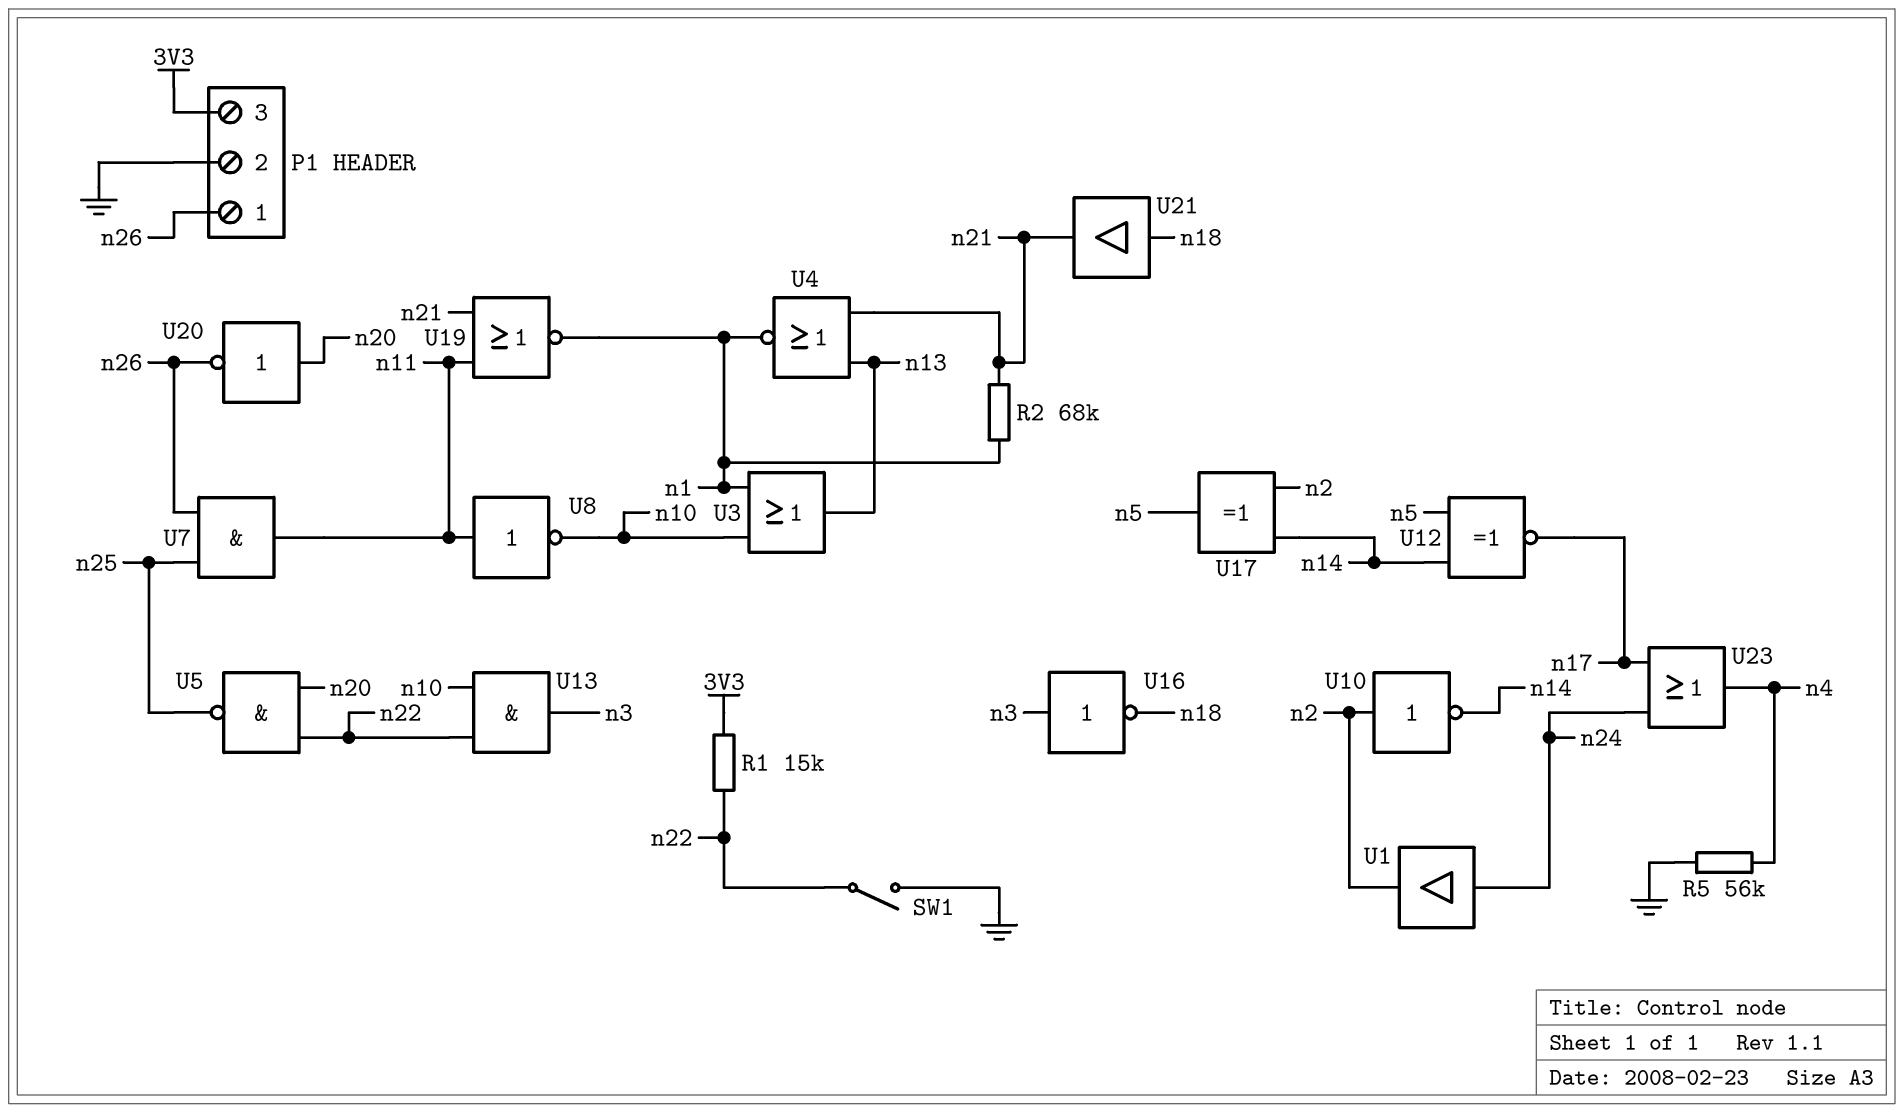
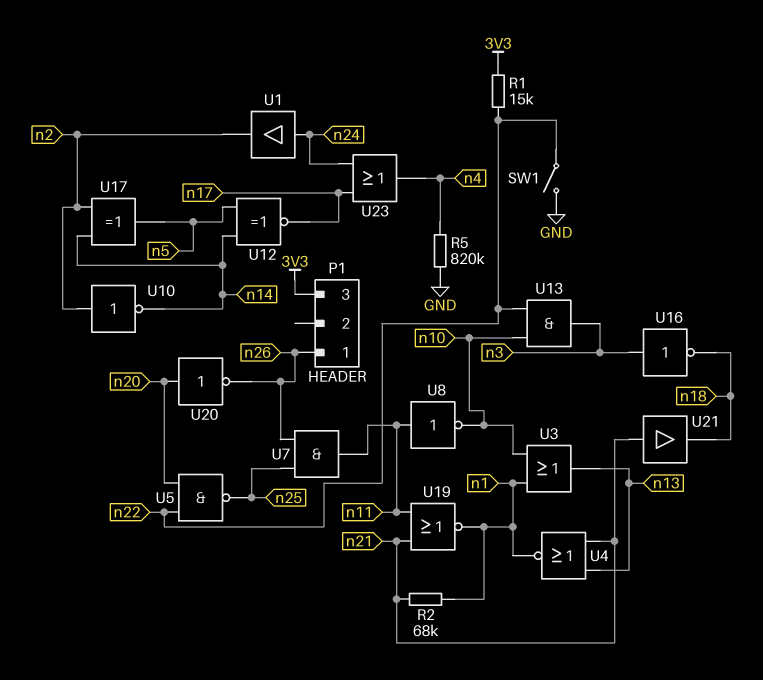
P1 pin 2: GND -> none
R5: 56k (GND, n4) -> 820k (GND, n4)
U21: buffer (in n18, out n21) -> buffer (in n21, out n18)

